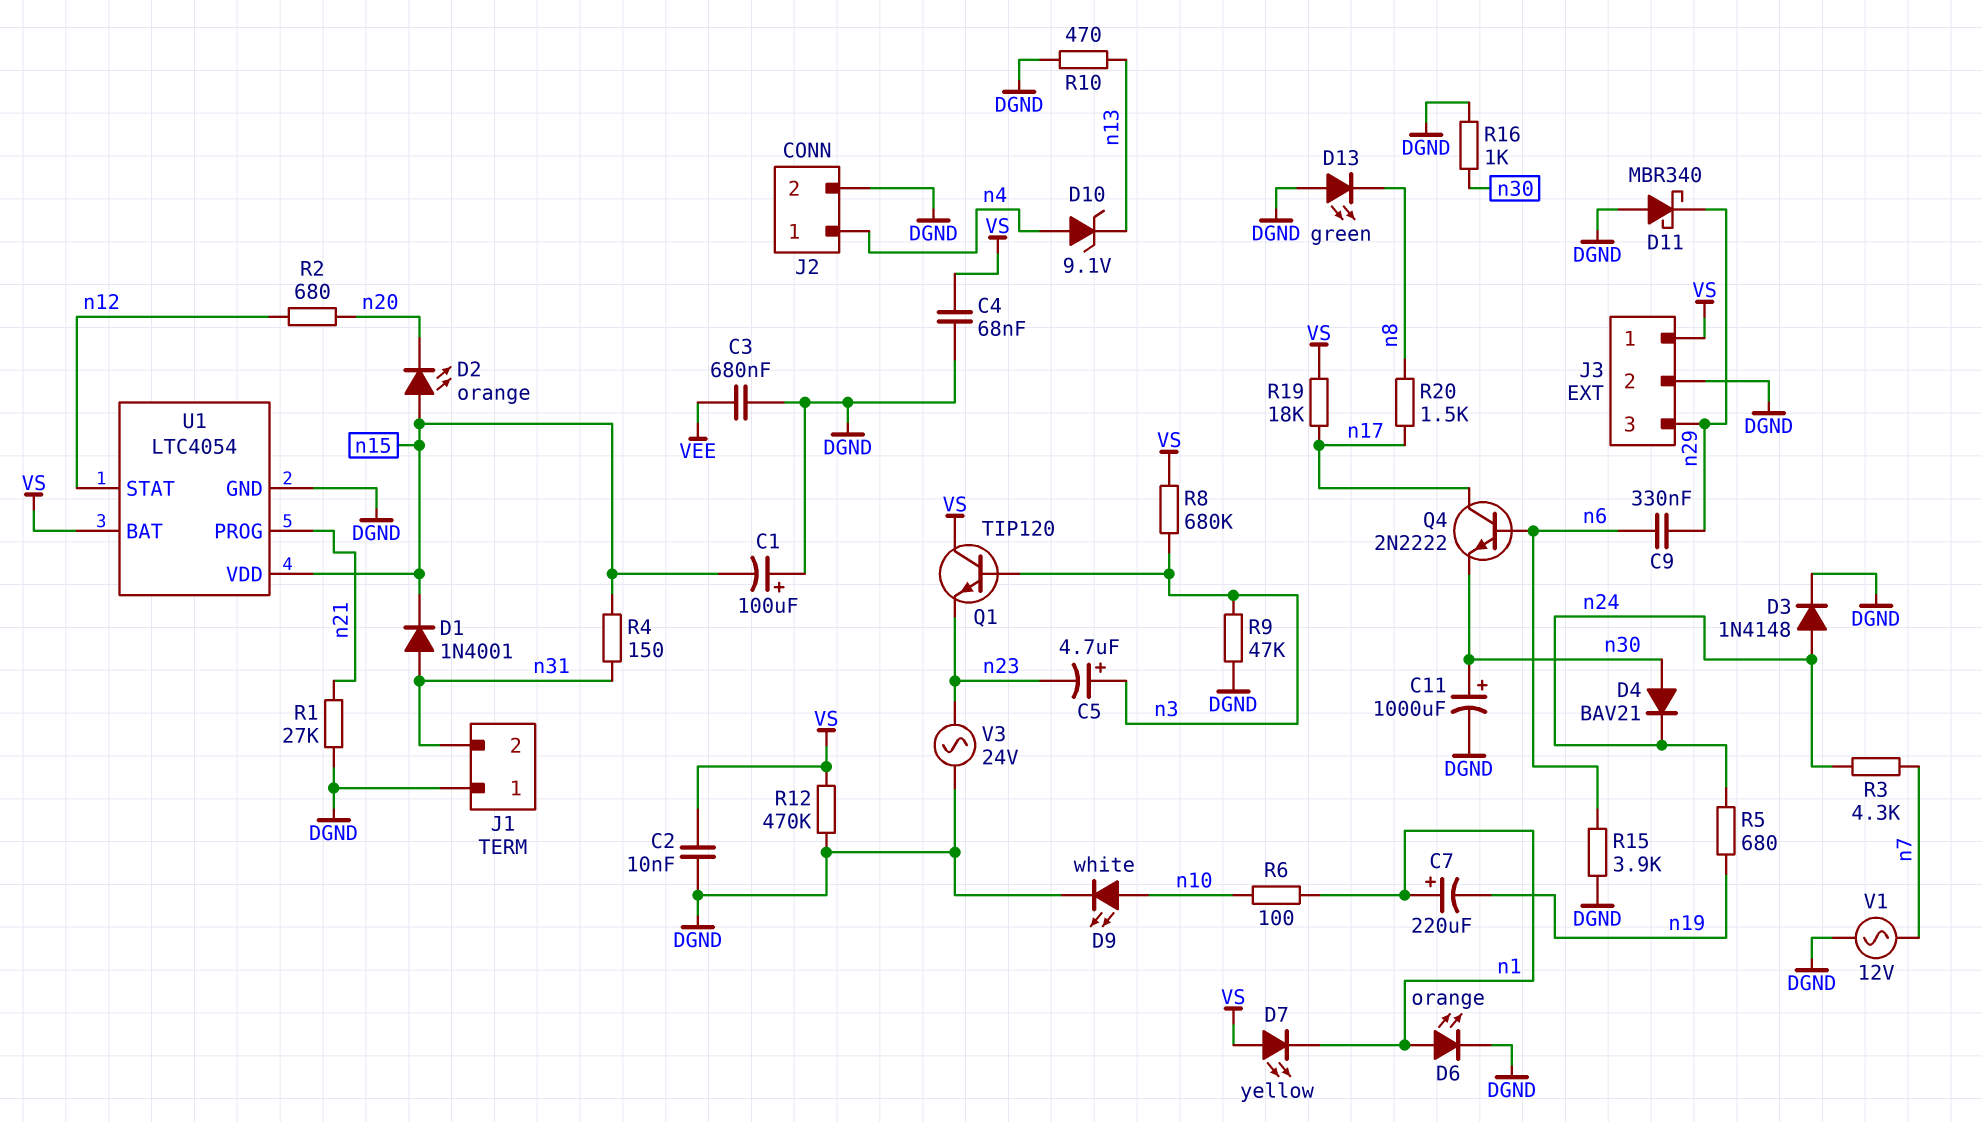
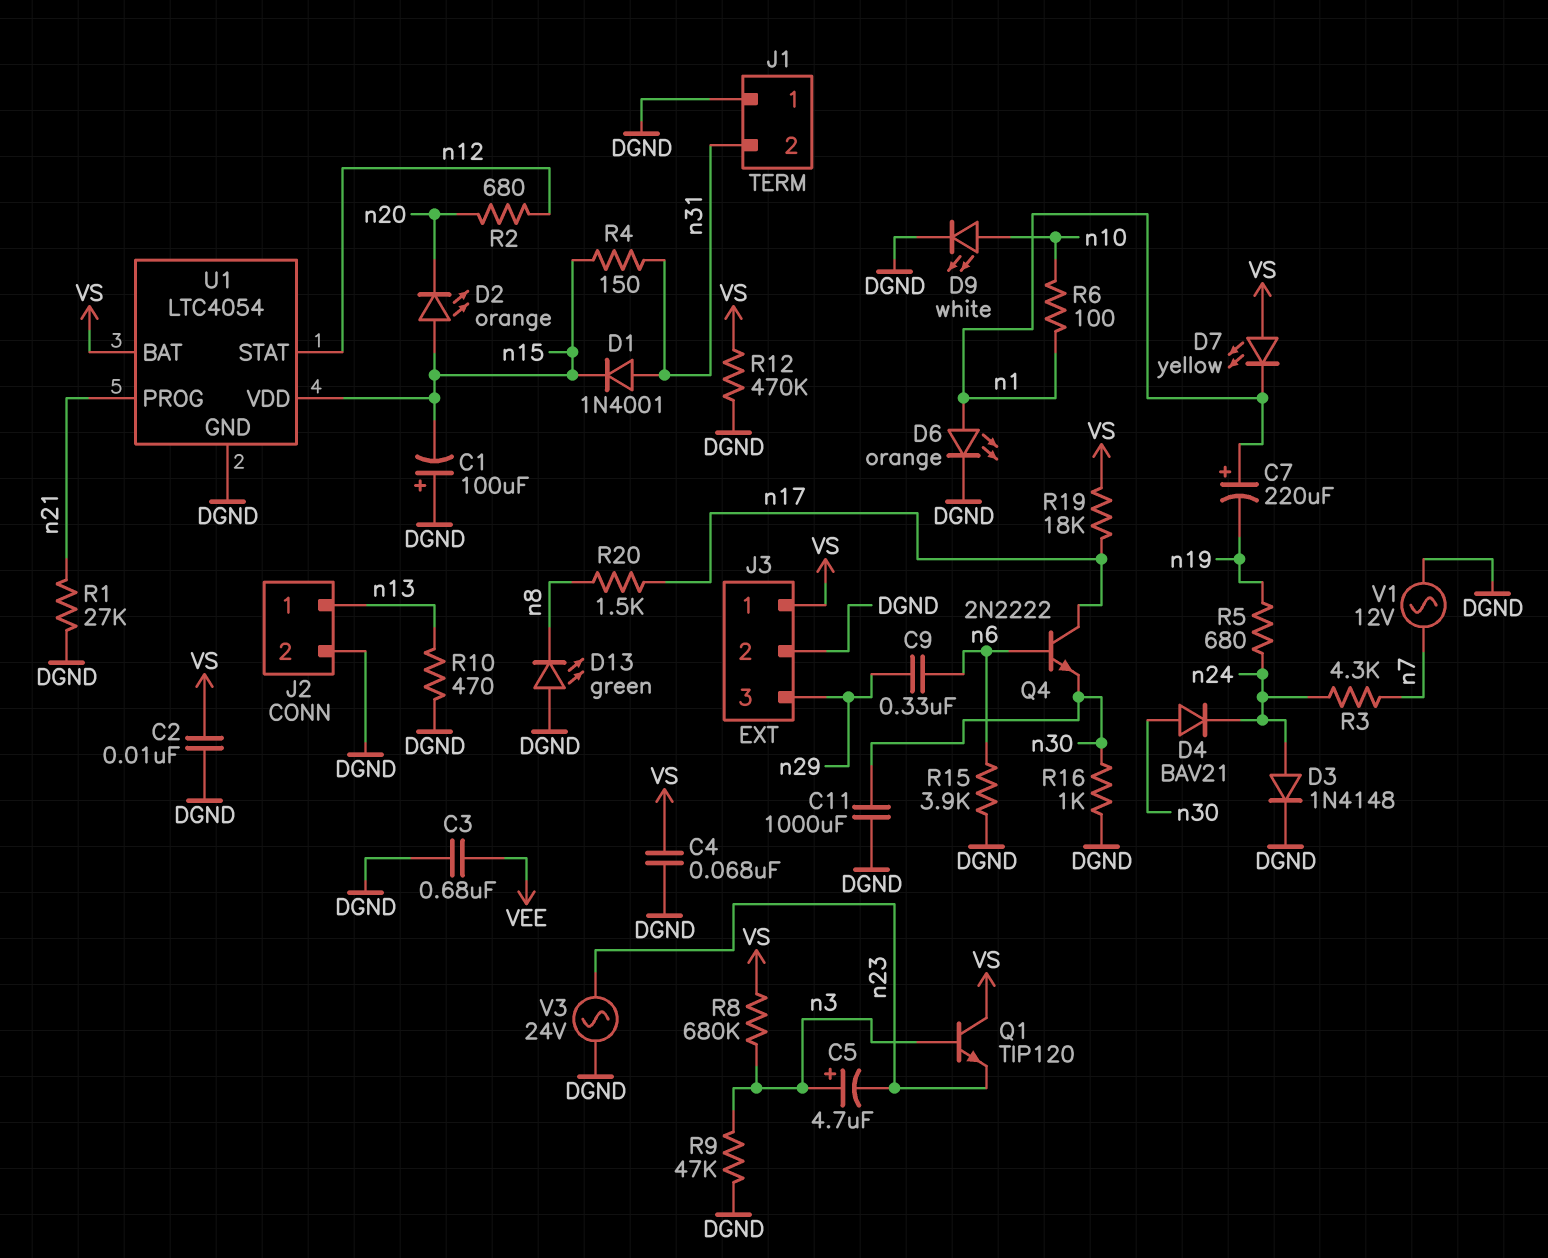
C11: 1000uF (plus n30, minus DGND) -> 1000uF (DGND, n30)
D10: zener 9.1V (A n4, K n13) -> none
D11: schottky MBR340 (A DGND, K n29) -> none
J2 pin 1: n4 -> n13

